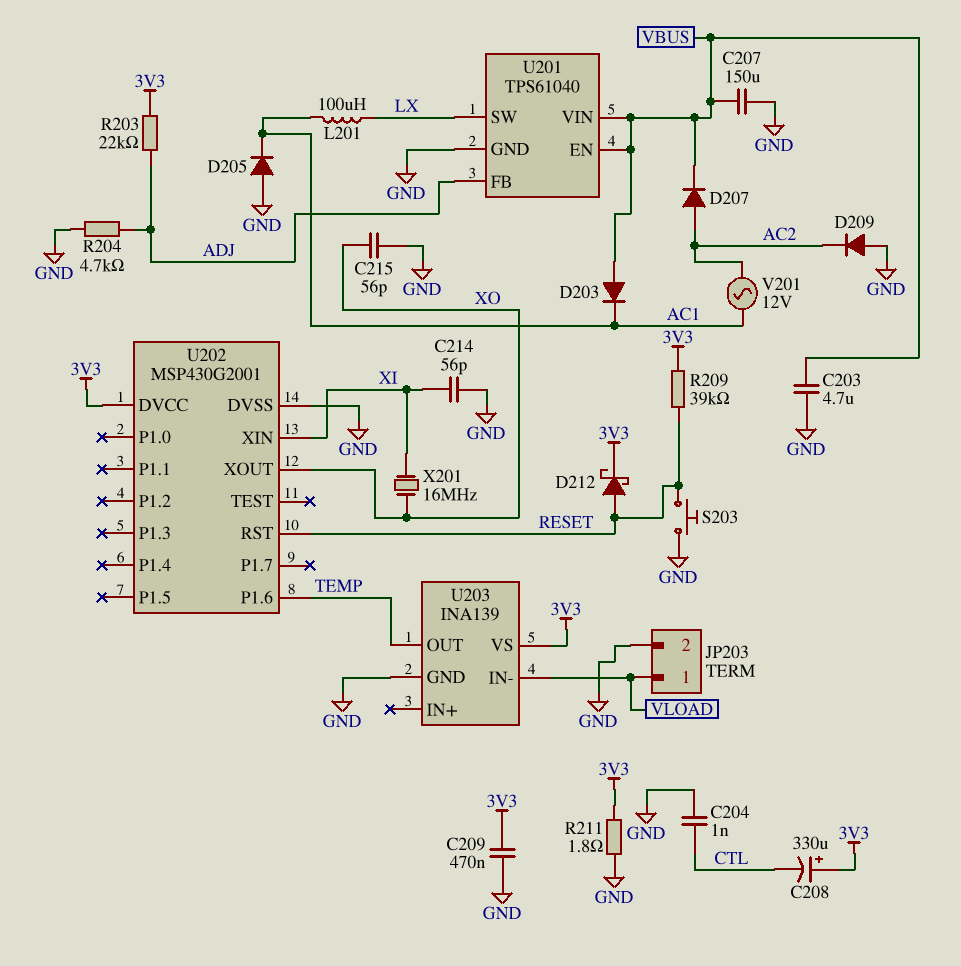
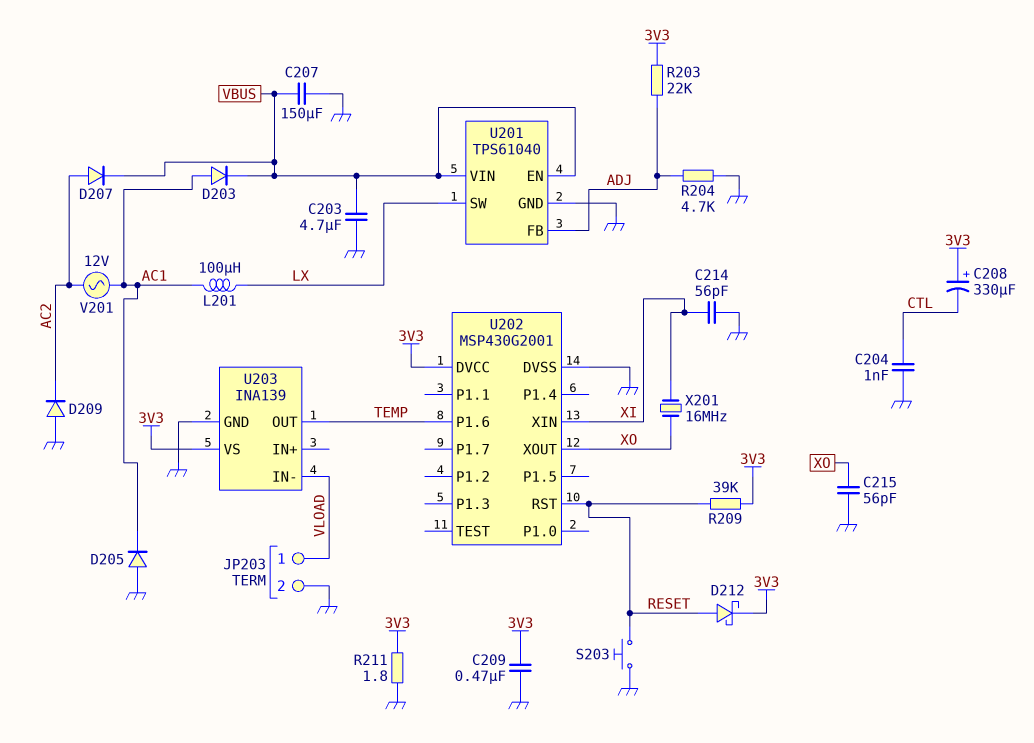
D203: diode (A VBUS, K AC1) -> diode (A AC1, K VBUS)

